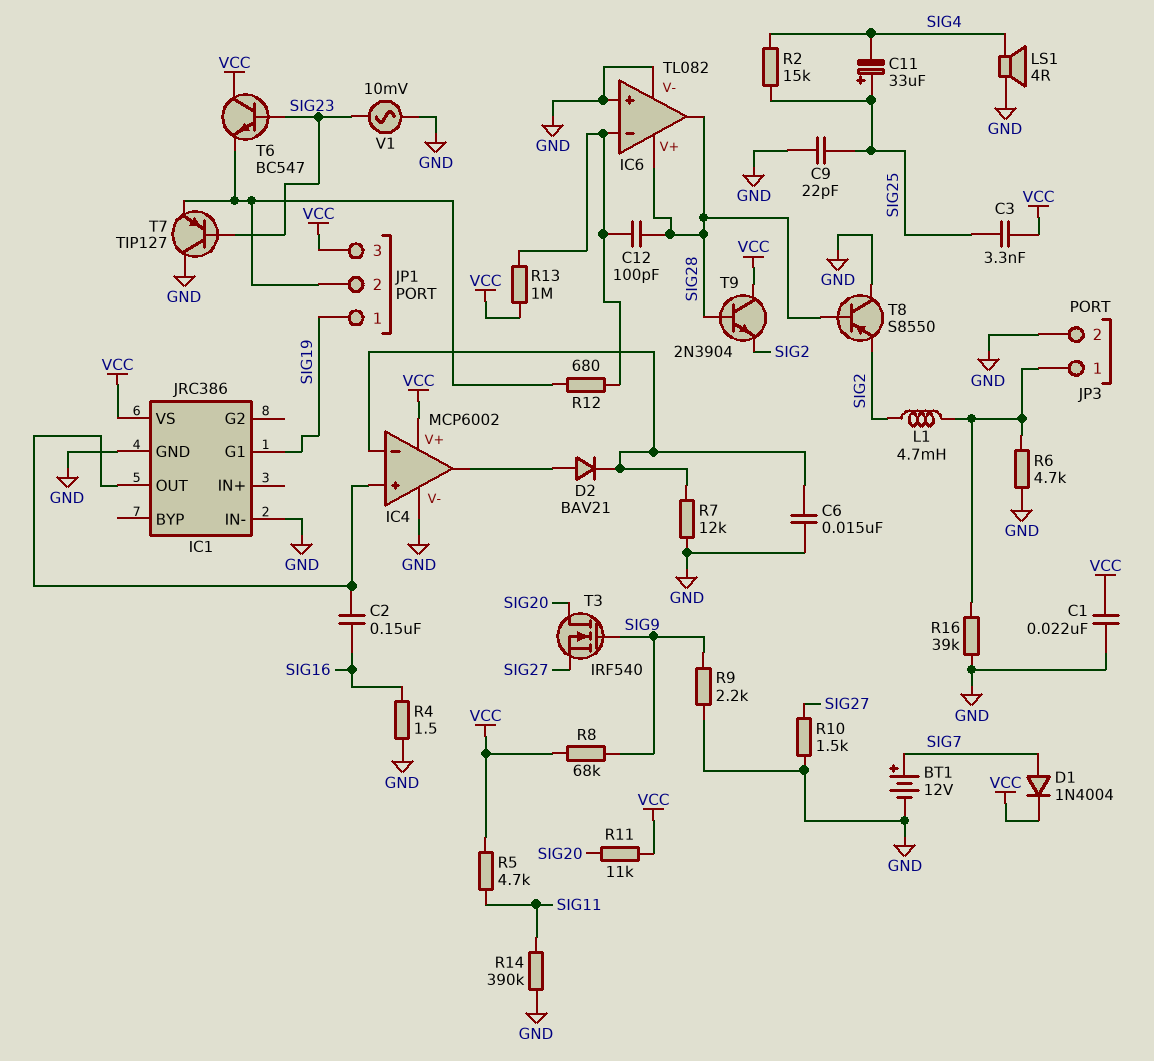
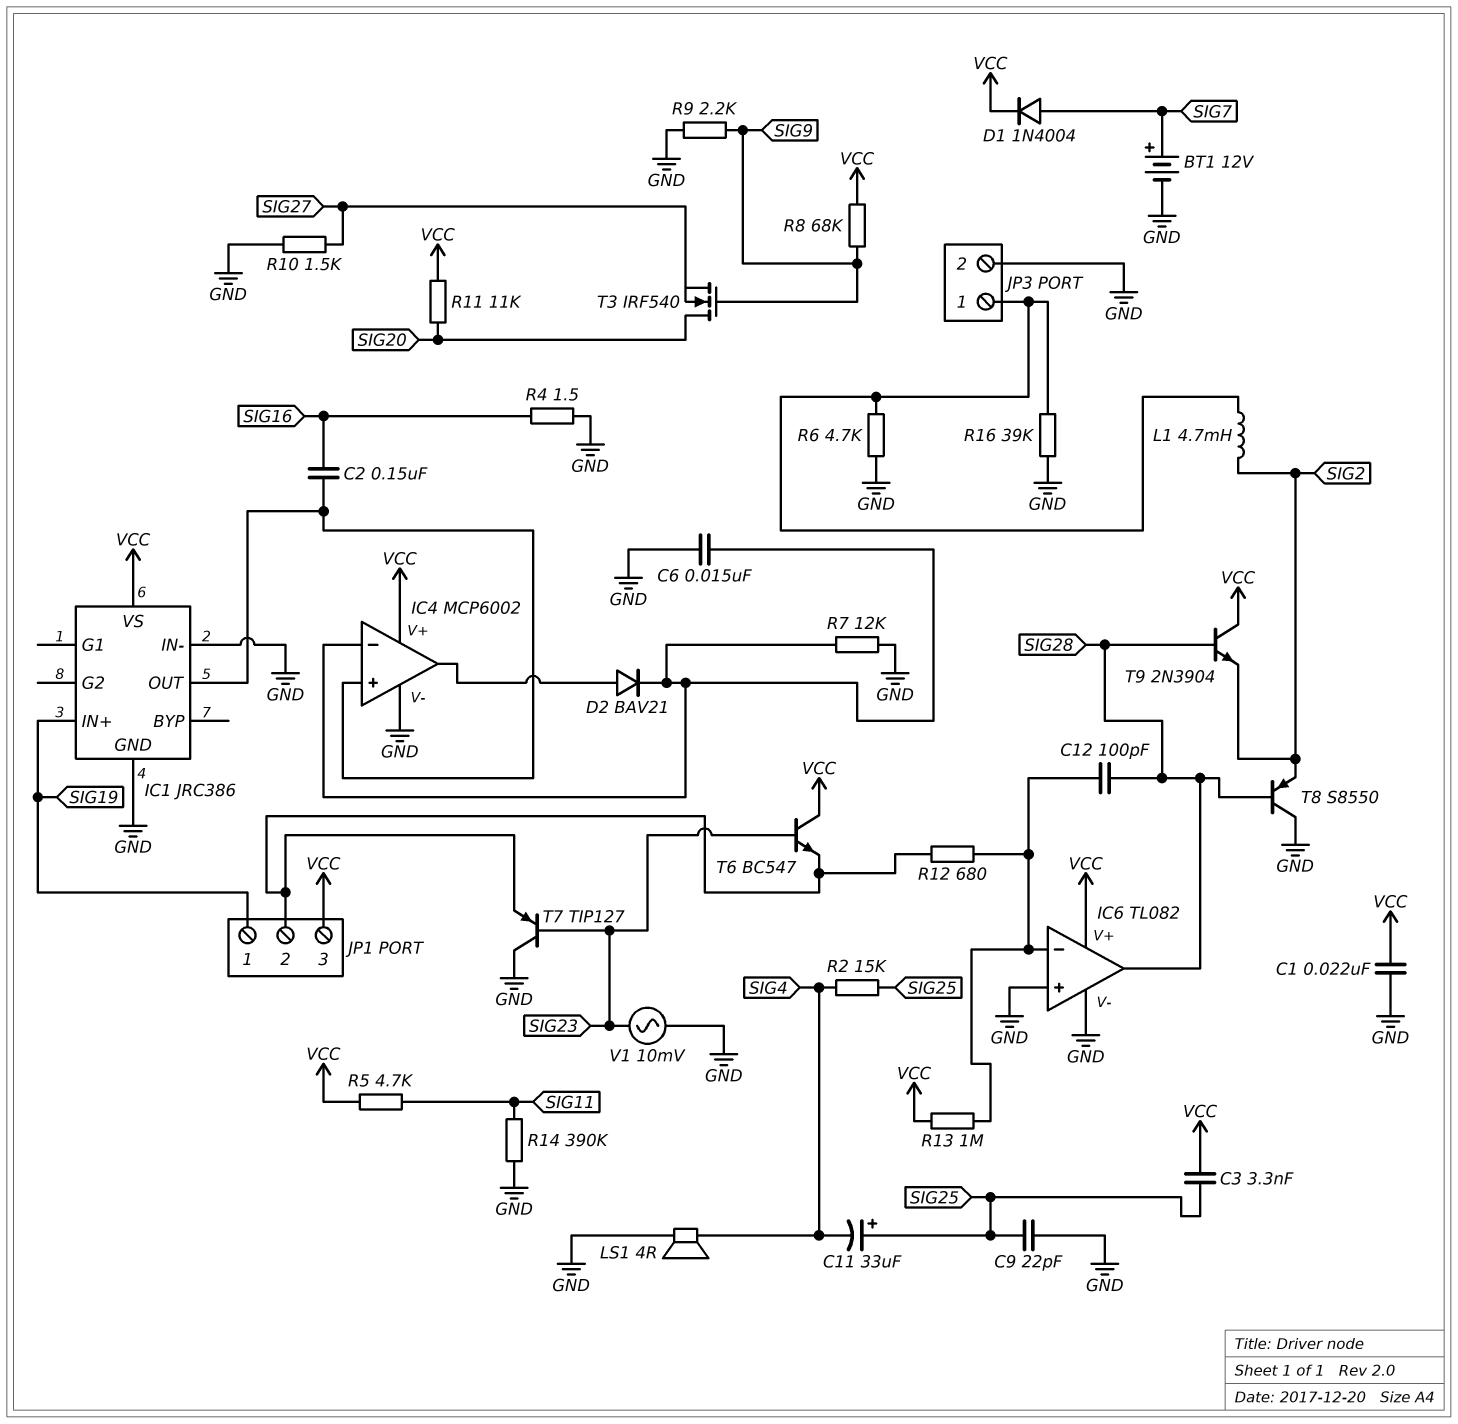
IC1 pin G1: SIG19 -> none
IC1 pin IN+: none -> SIG19
IC6 pin V+: SIG28 -> VCC

